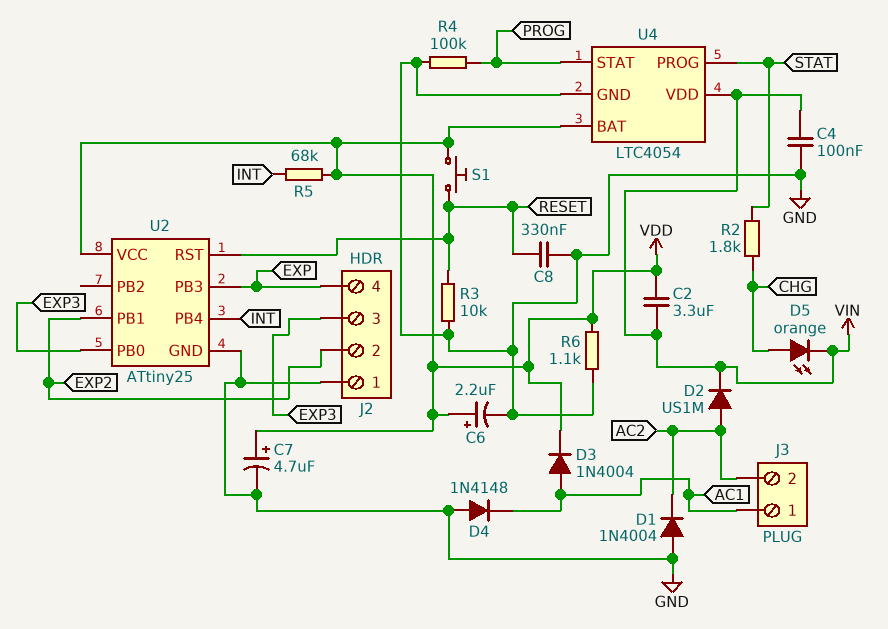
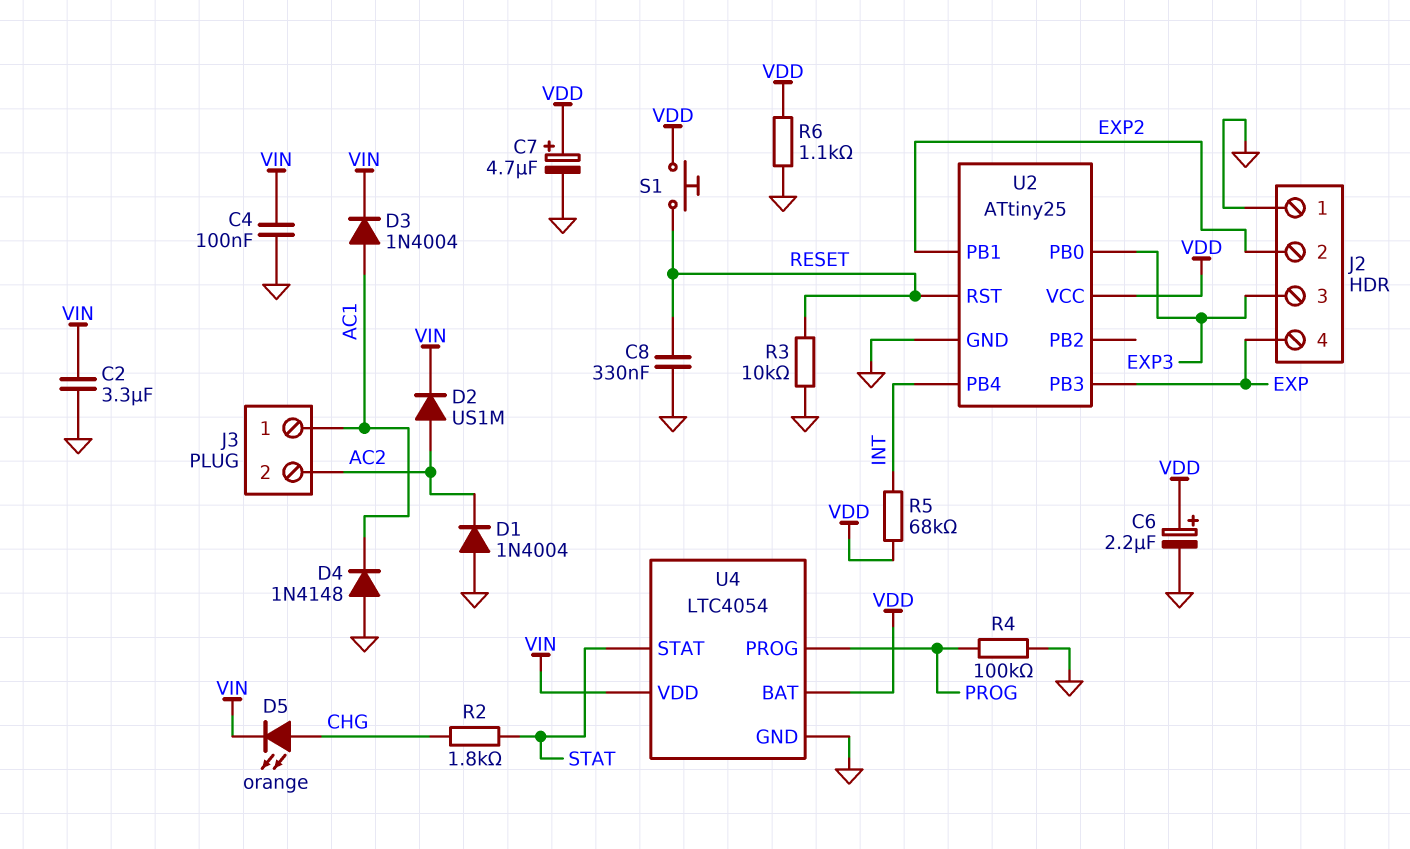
C2: 3.3uF (VDD, VIN) -> 3.3uF (GND, VIN)
D3: diode 1N4004 (A AC1, K VDD) -> diode 1N4004 (A AC1, K VIN)
U4 pin PROG: STAT -> PROG
U4 pin STAT: PROG -> STAT

